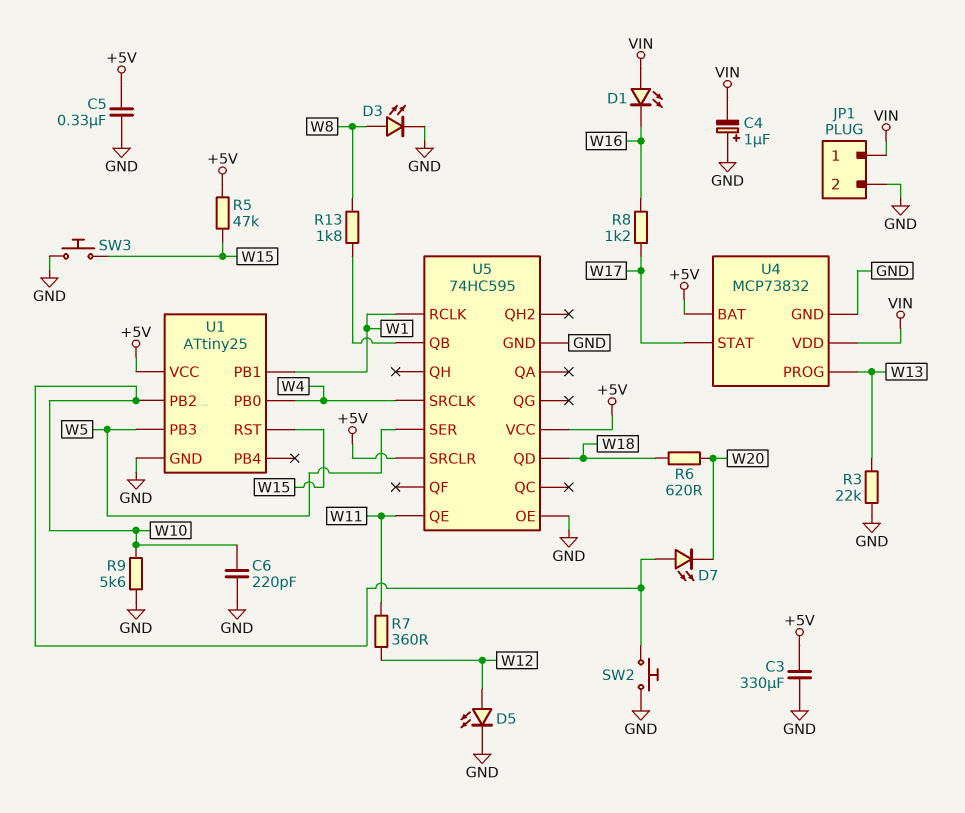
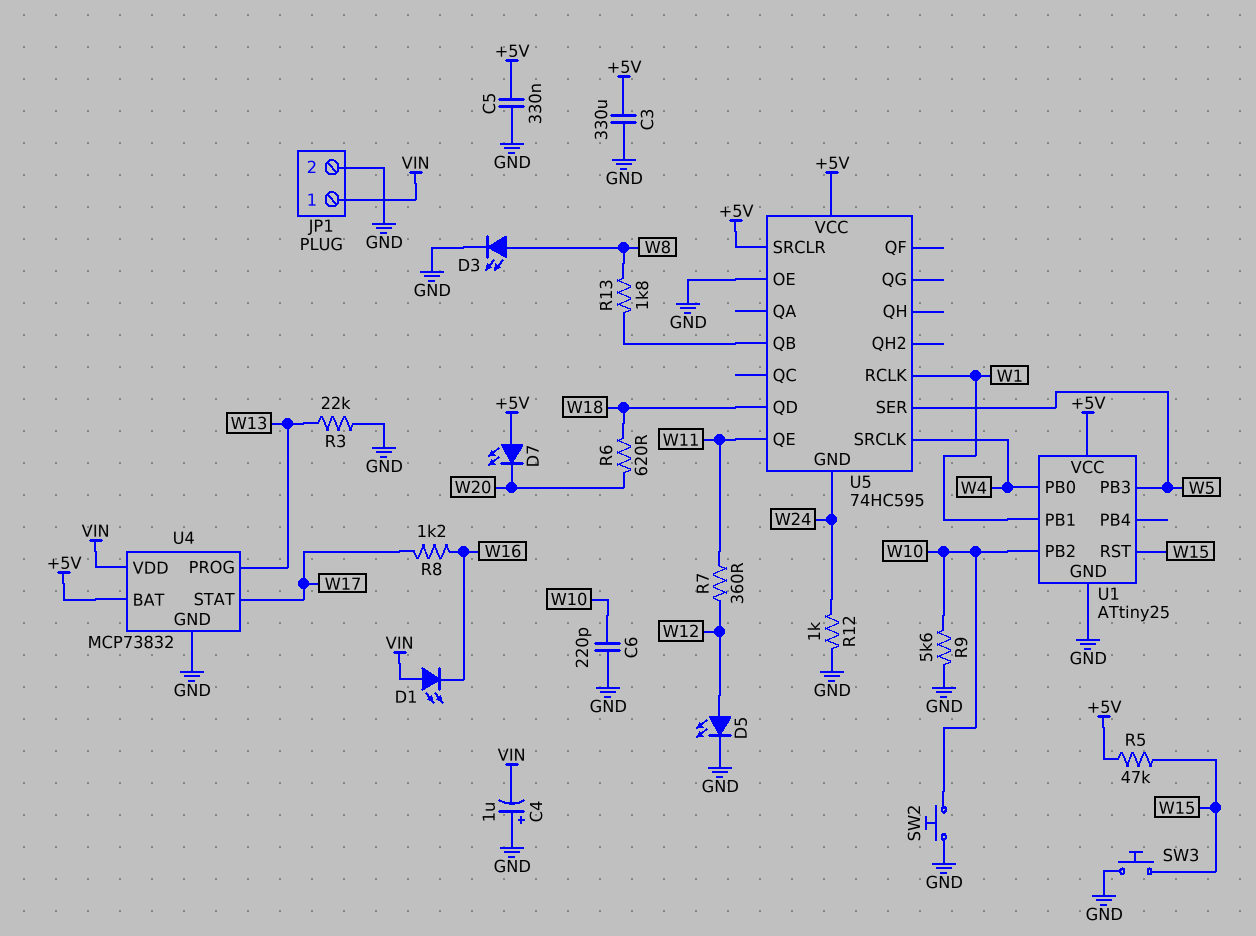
D7: LED (A W10, K W20) -> LED (A +5V, K W20)
R12: none -> 1k (GND, W24)
U5 pin GND: GND -> W24

